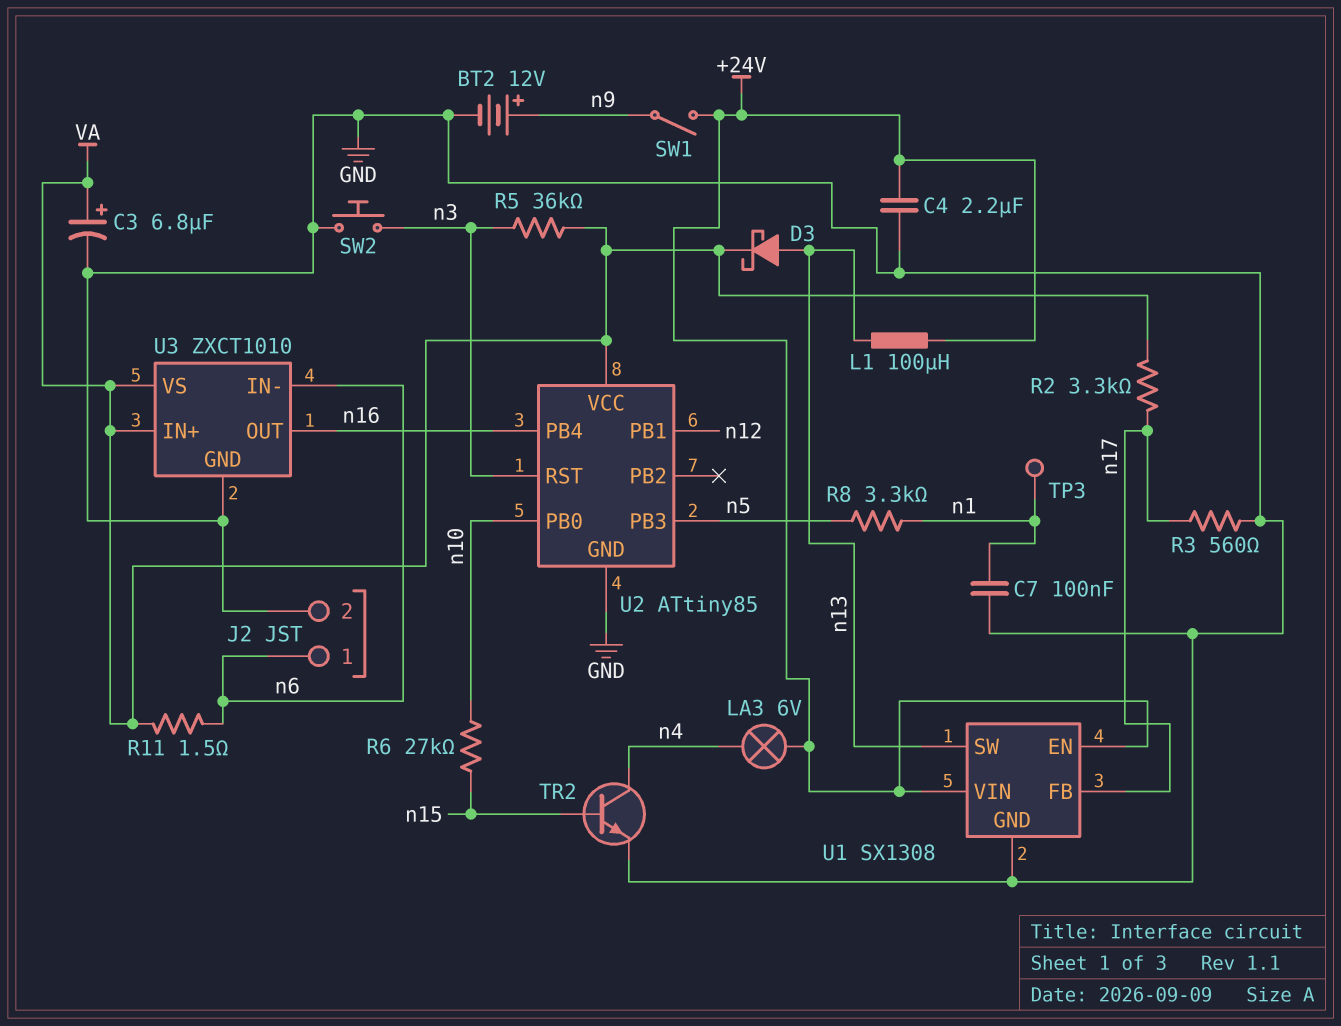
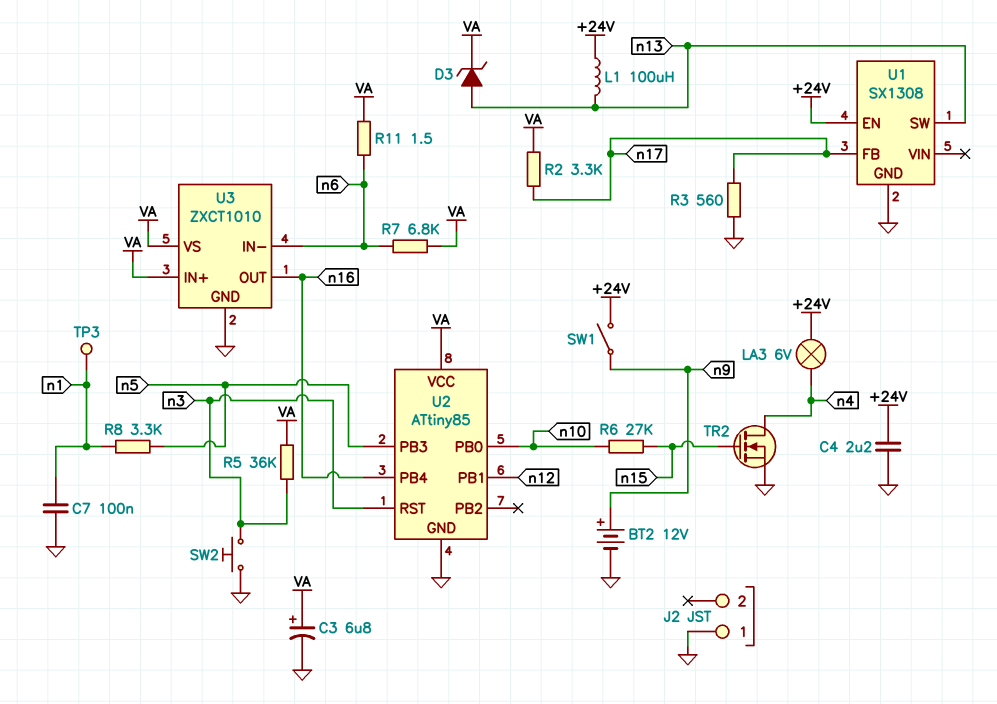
D3: schottky (A n13, K VA) -> zener (A n13, K VA)
J2 pin 1: n6 -> GND
J2 pin 2: GND -> none
R7: none -> 6.8k (VA, n6)
TR2: NPN (B n15, C n4, E GND) -> NMOS (G n15, D n4, S GND)
U1 pin VIN: +24V -> none

